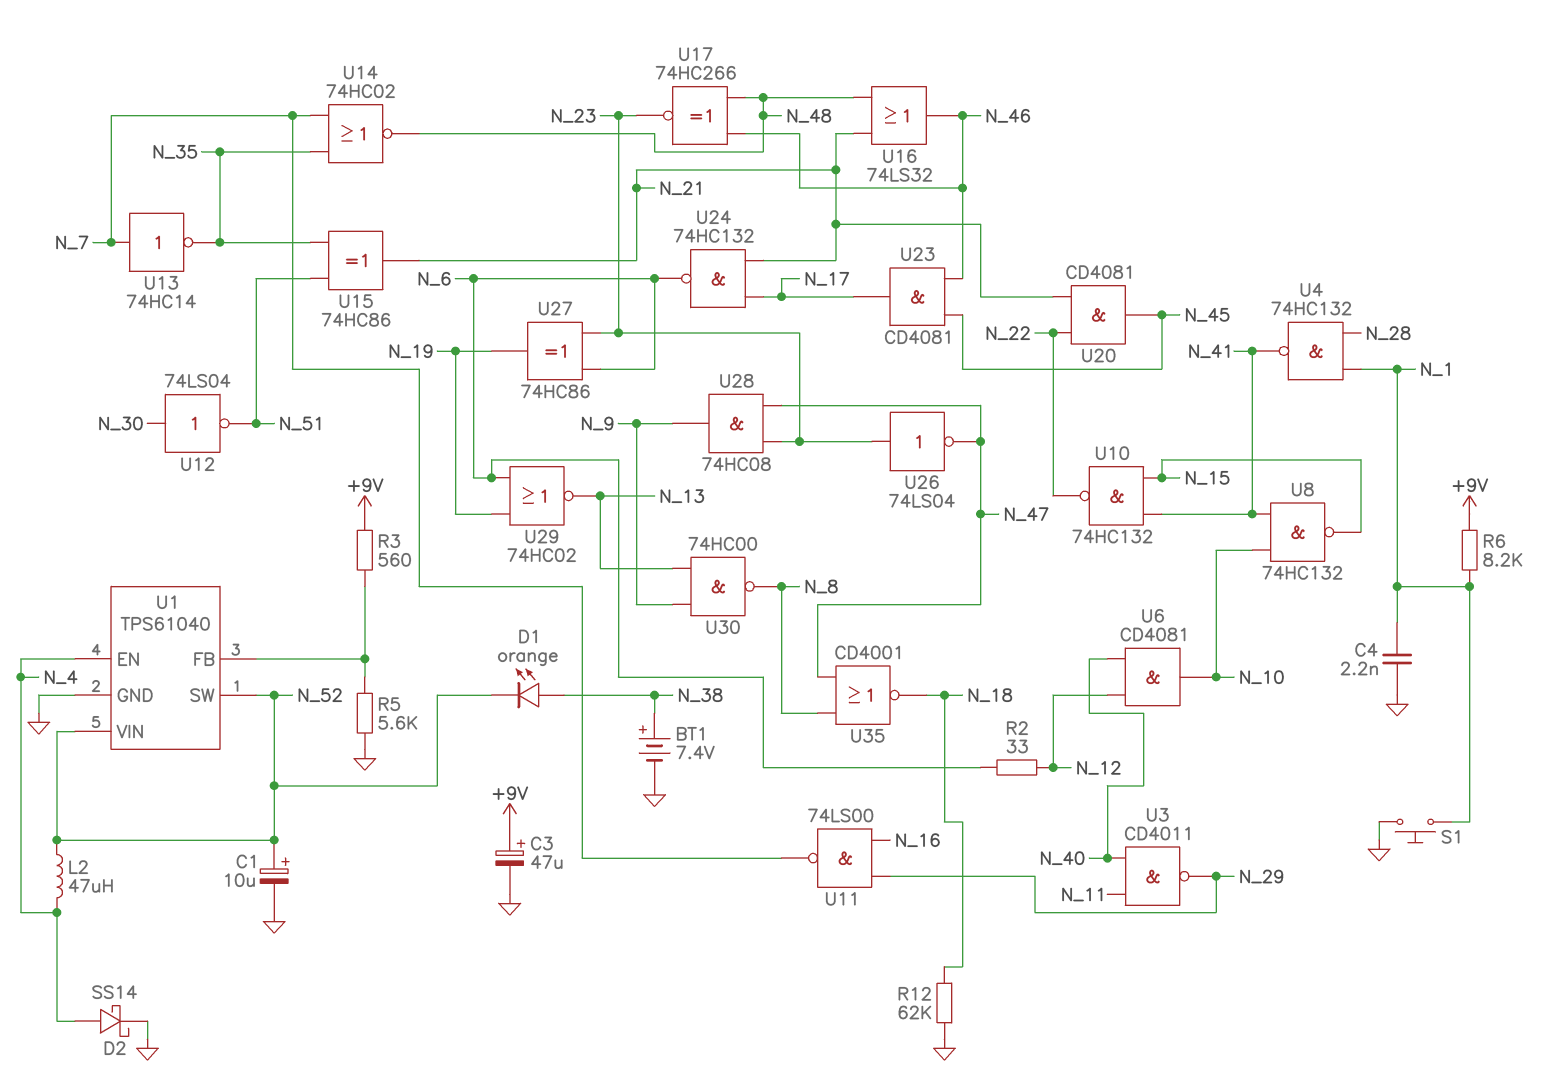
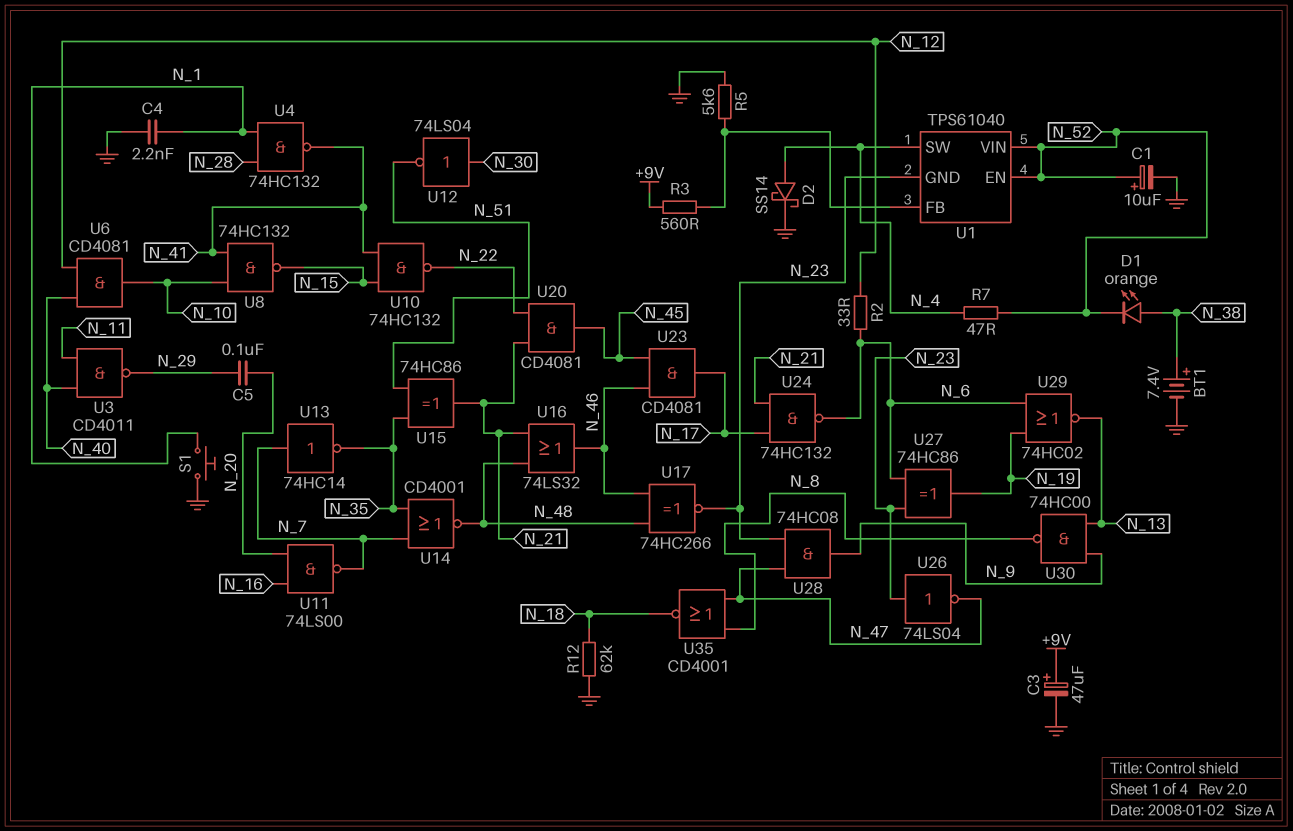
C5: none -> 100nF (N_20, N_29)
L2: 47uH (N_4, N_52) -> none
R6: 8.2k (+9V, N_1) -> none
R7: none -> 47 (N_4, N_52)
U1 pin EN: N_4 -> N_52
U1 pin GND: GND -> N_23
U1 pin SW: N_52 -> N_4
U11: NAND 74LS00 (in N_16, in N_29, out N_7) -> NAND 74LS00 (in N_16, in N_20, out N_7)
U14: NOR 74HC02 (in N_7, in N_35, out N_48) -> NOR CD4001 (in N_7, in N_35, out N_48)

